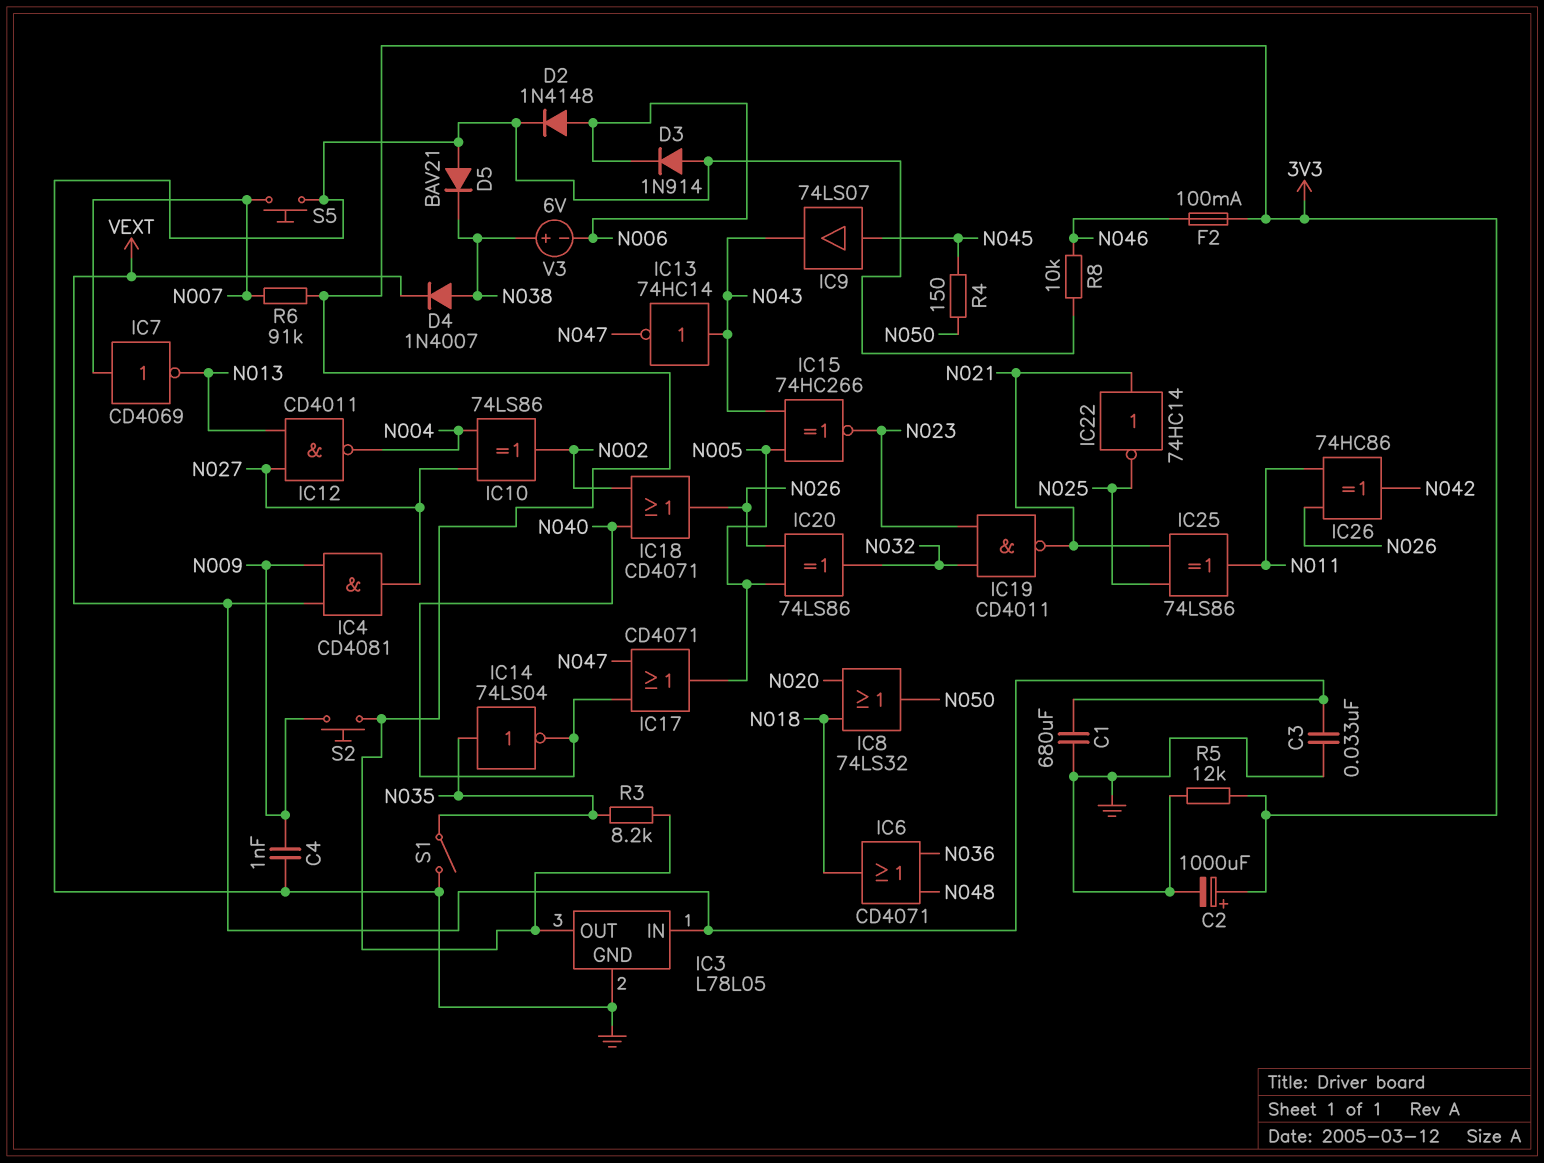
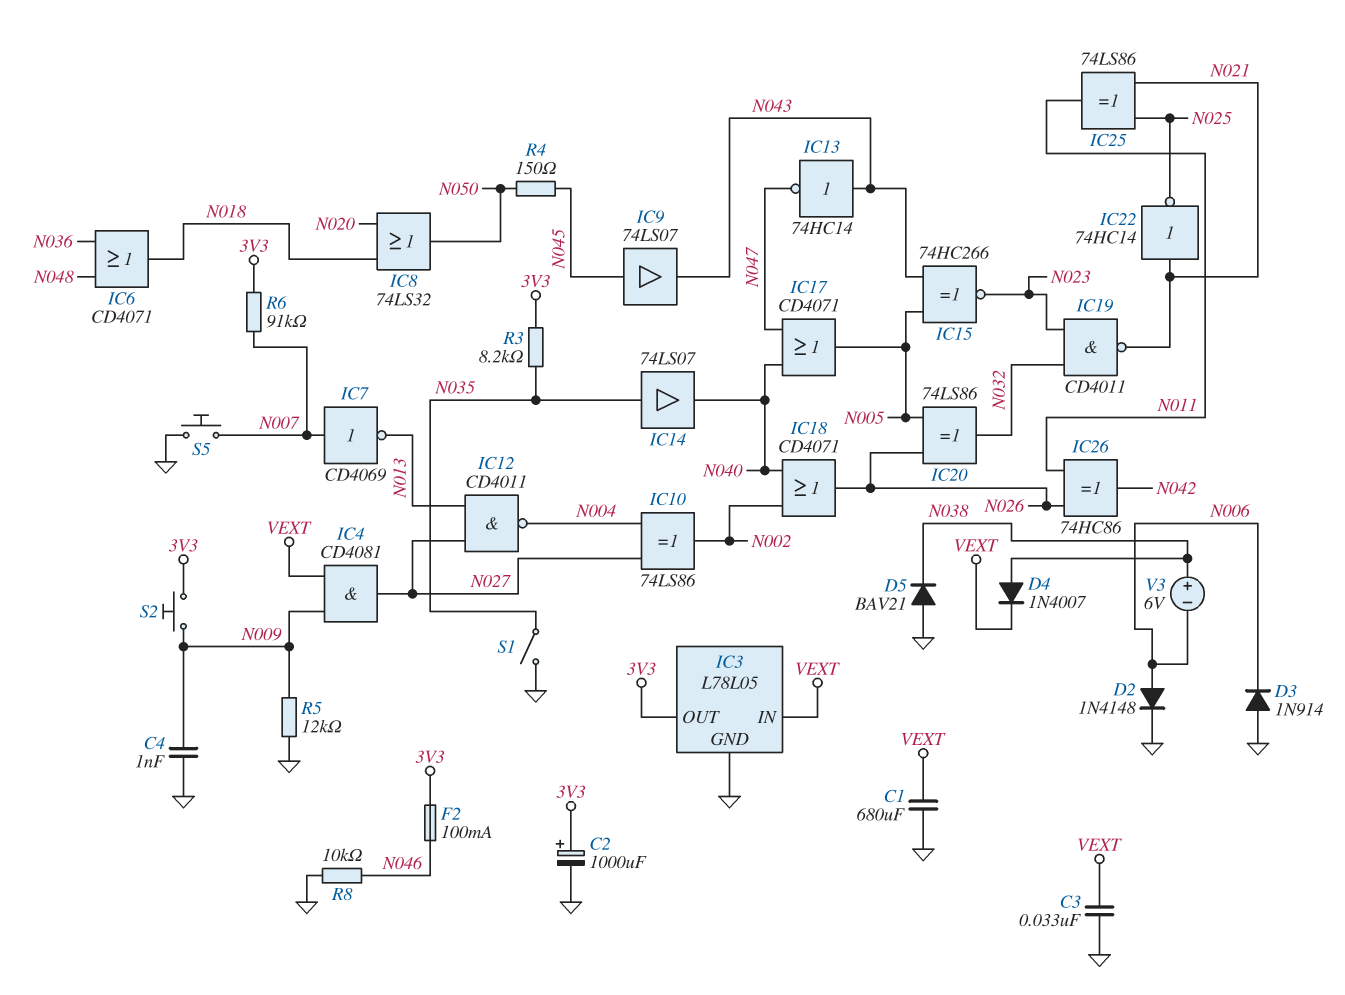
IC14: NOT 74LS04 (in N035, out N040) -> buffer 74LS07 (in N035, out N040)
R5: 12k (3V3, GND) -> 12k (GND, N009)

